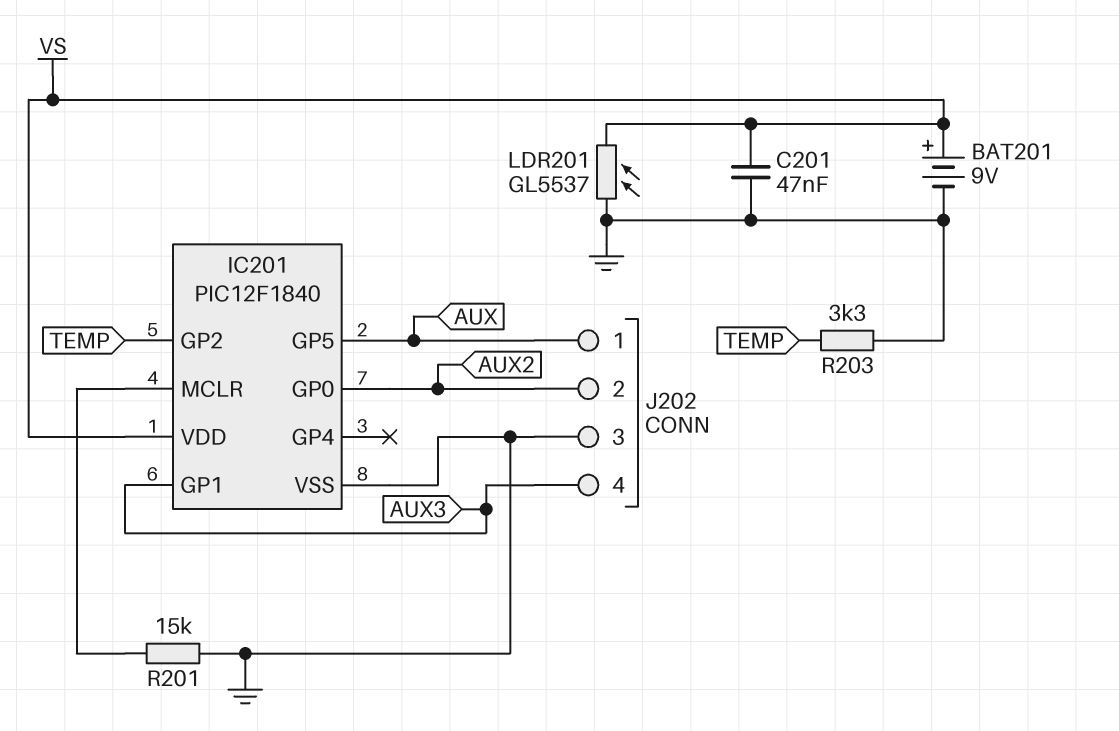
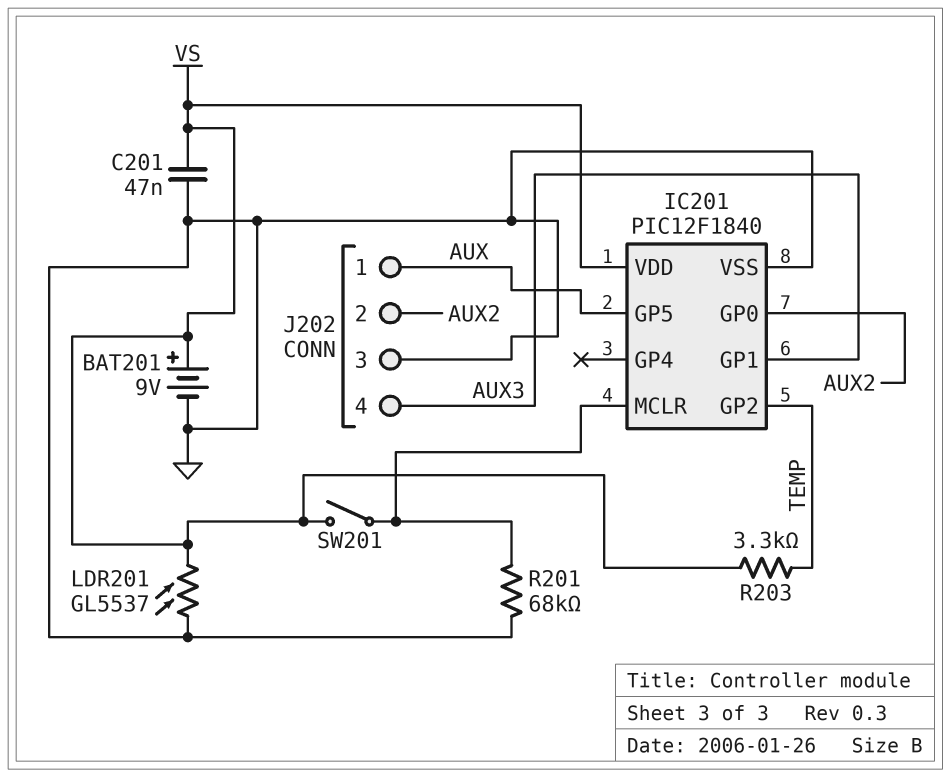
R201: 15k (GND, IC201/MCLR) -> 68k (GND, IC201/MCLR)
R203: 3.3k (GND, TEMP) -> 3.3k (TEMP, VS)
SW201: none -> switch (IC201/MCLR, VS)

